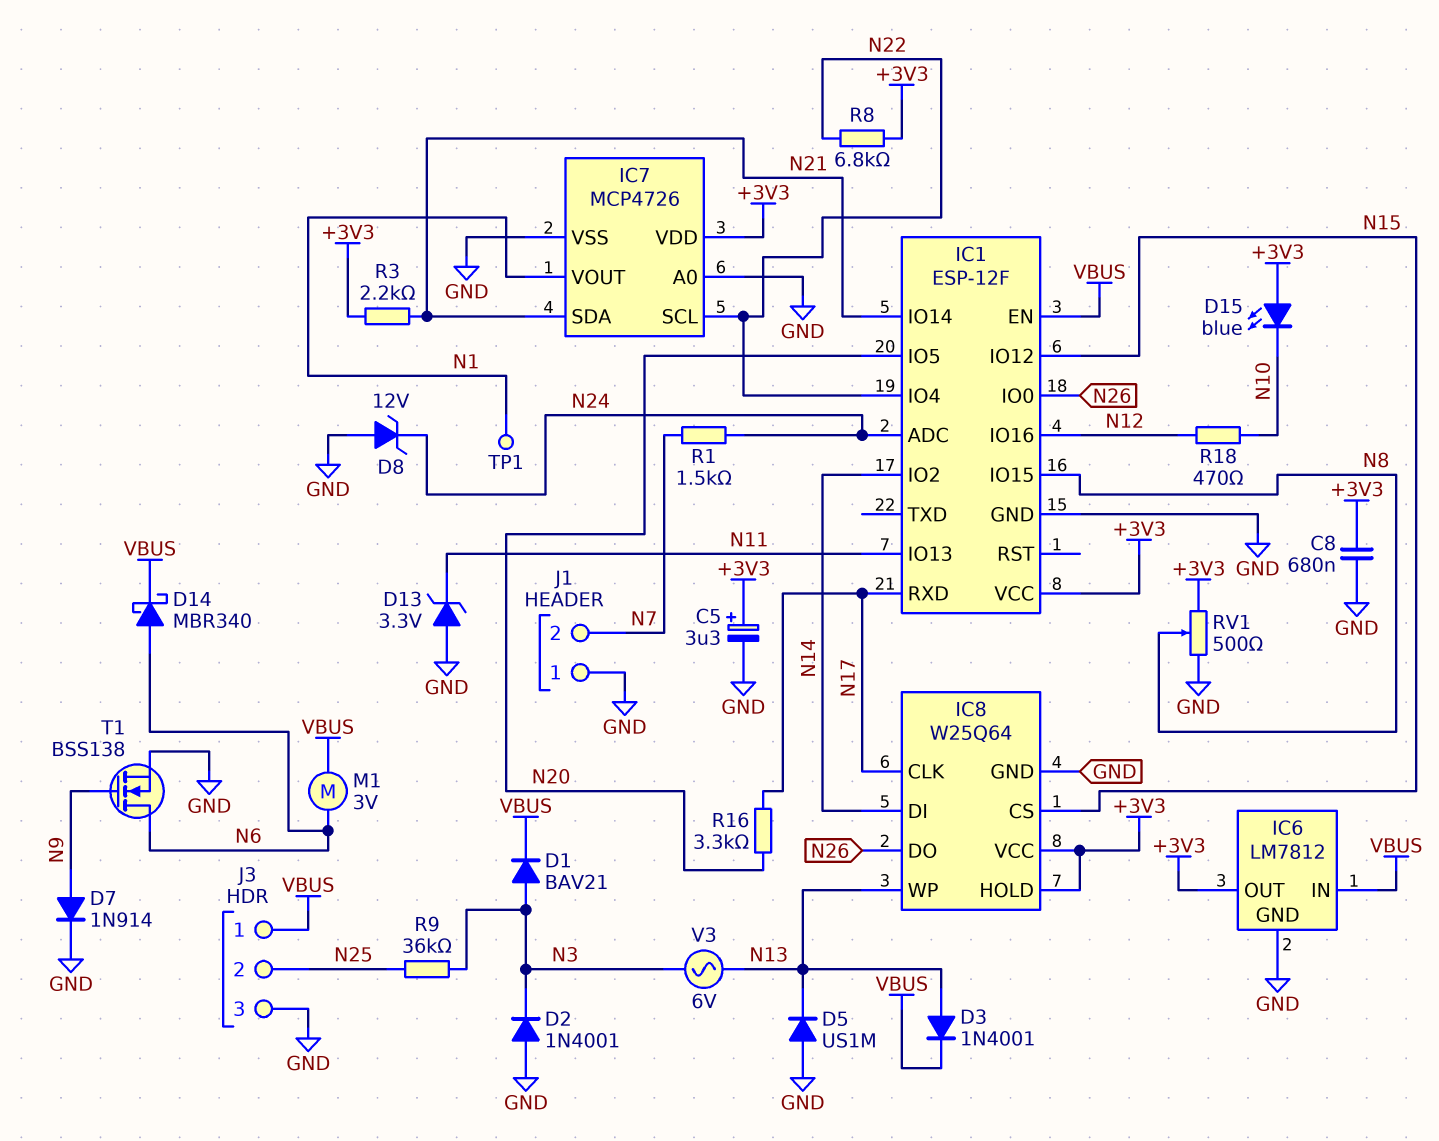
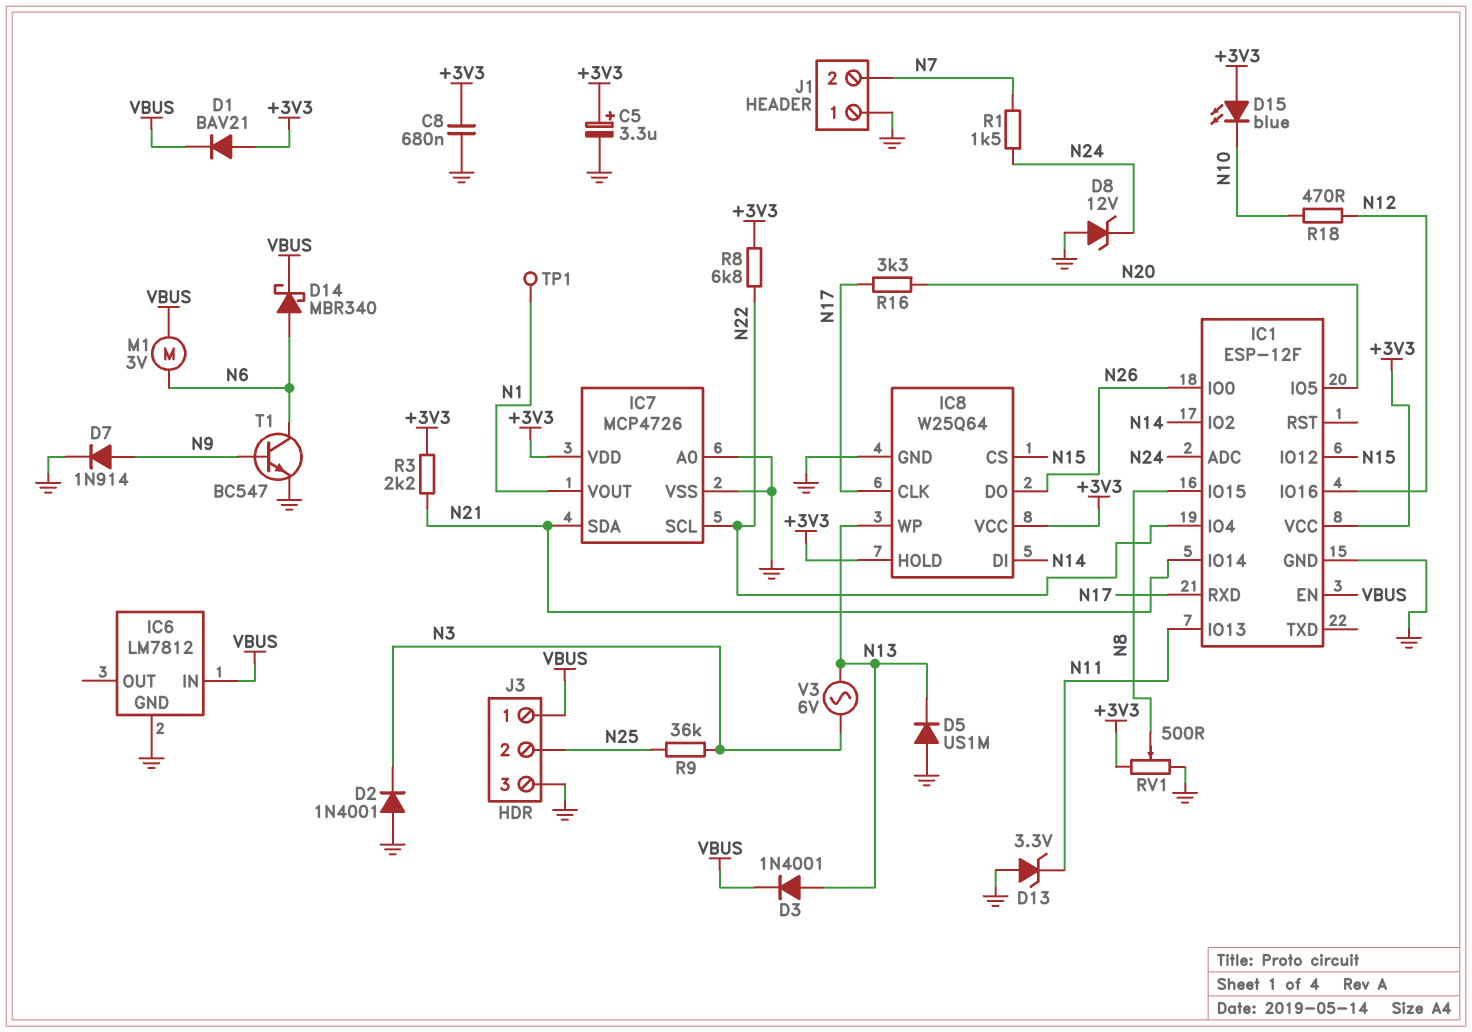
D1: diode BAV21 (A N3, K VBUS) -> diode BAV21 (A +3V3, K VBUS)
IC6 pin OUT: +3V3 -> none
T1: NMOS BSS138 (G N9, D N6, S GND) -> NPN BC547 (B N9, C N6, E GND)

